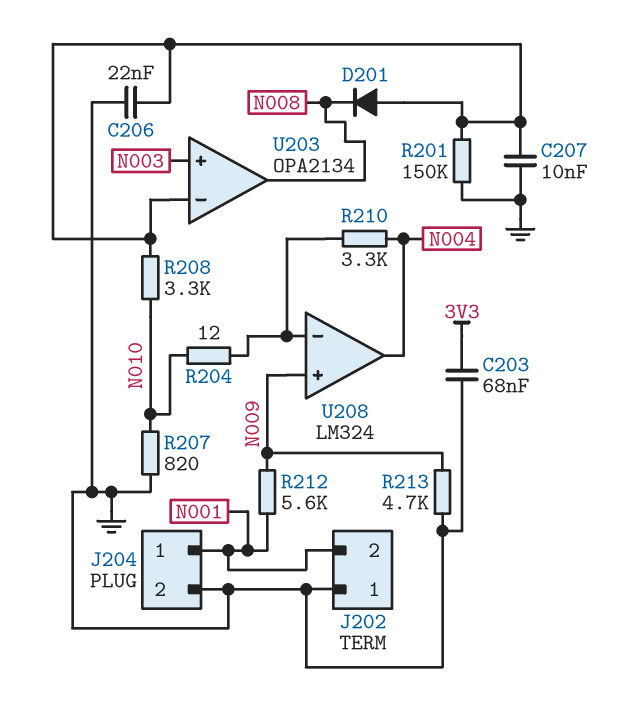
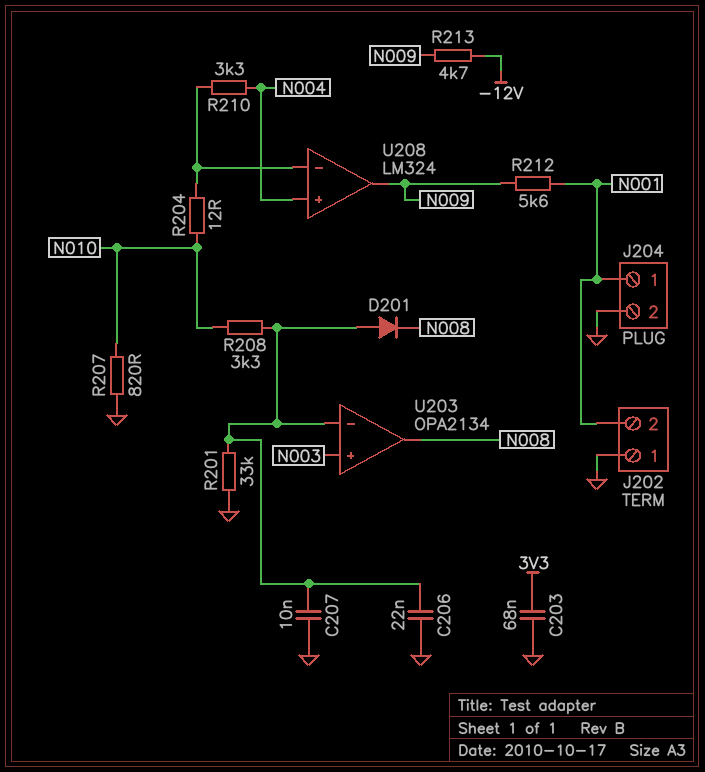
R201: 150k (GND, U203/in-) -> 33k (GND, U203/in-)
R213: 4.7k (GND, N009) -> 4.7k (-12V, N009)
U208 pin in+: N009 -> N004
U208 pin out: N004 -> N009

